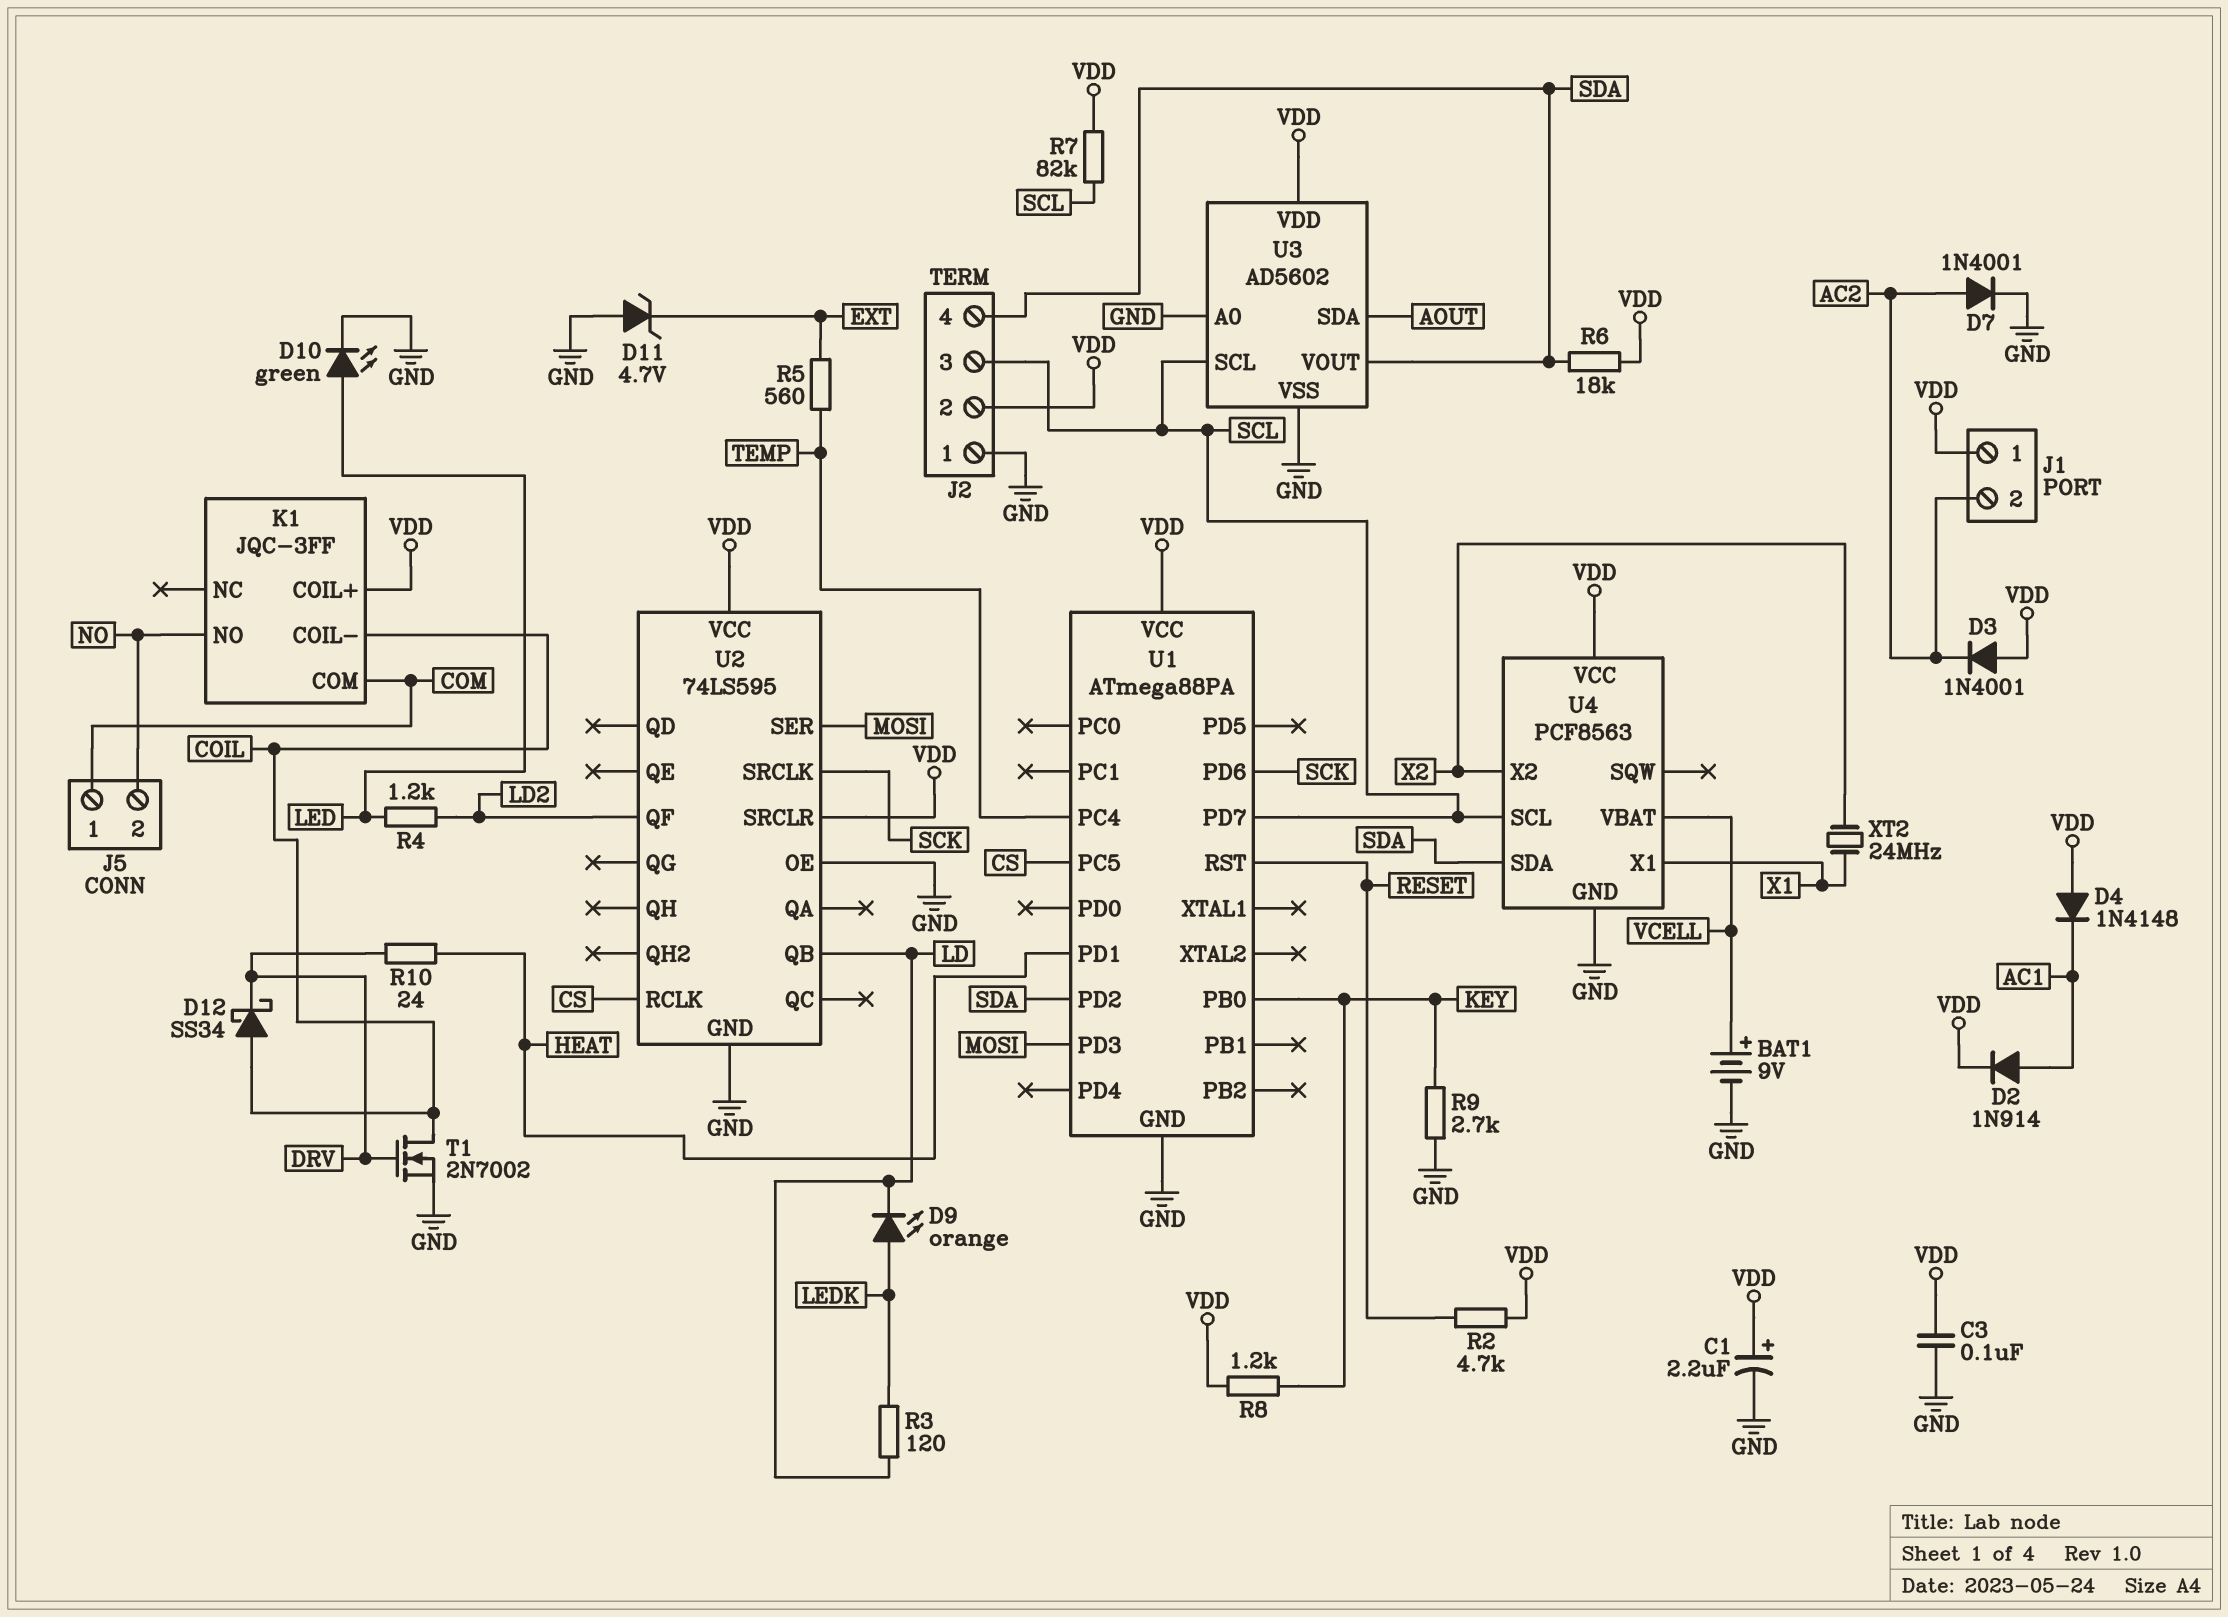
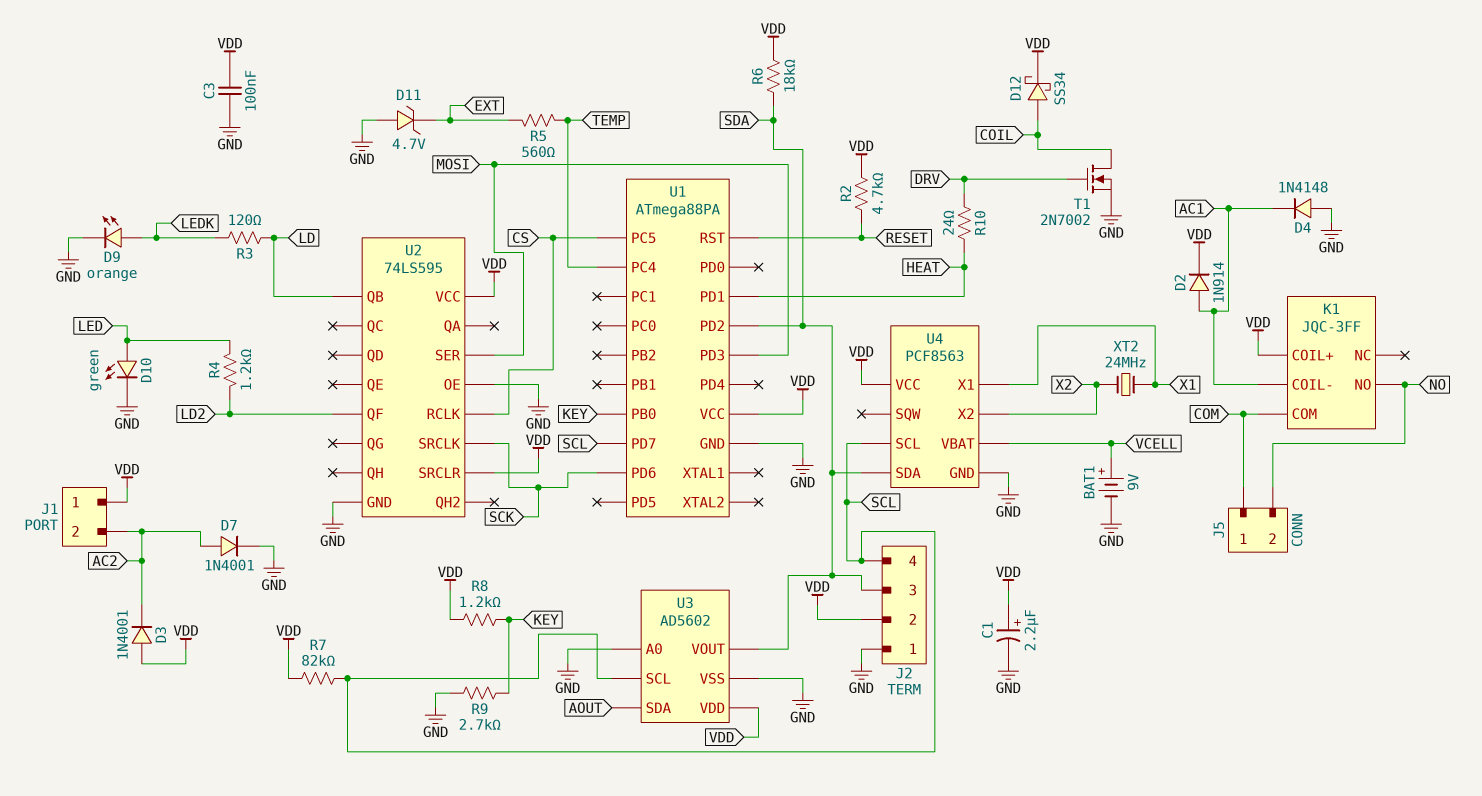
D4: diode 1N4148 (A VDD, K AC1) -> diode 1N4148 (A GND, K AC1)
D9: LED orange (A LEDK, K LD) -> LED orange (A LEDK, K GND)
D12: schottky SS34 (A COIL, K DRV) -> schottky SS34 (A COIL, K VDD)
J2 pin 3: SCL -> SDA
J2 pin 4: SDA -> SCL
K1 pin COIL-: COIL -> AC1

